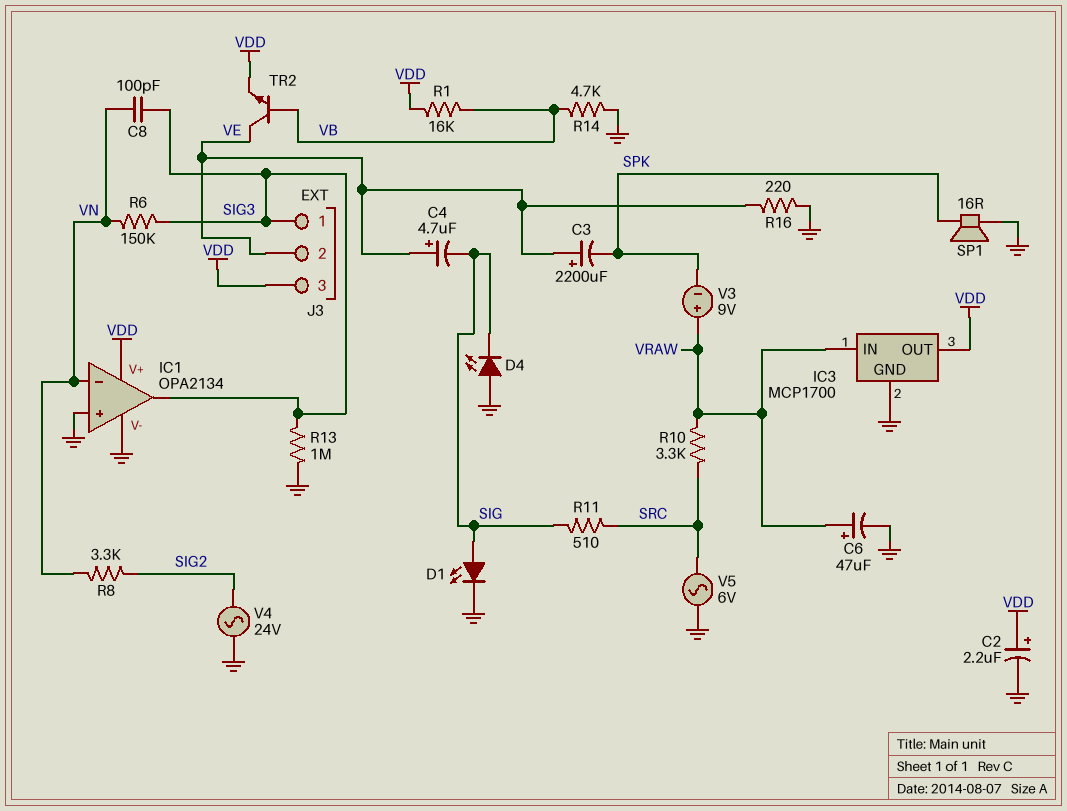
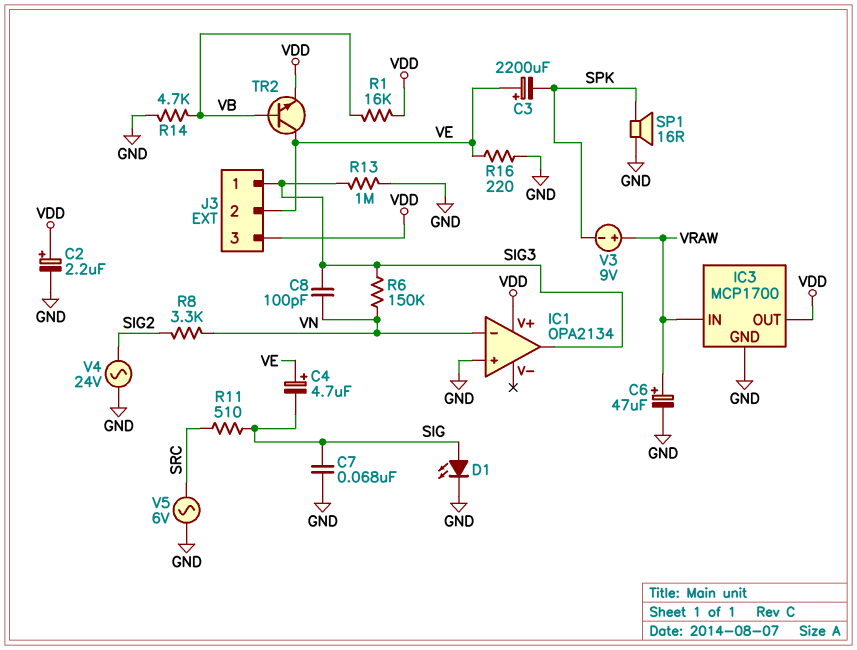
C7: none -> 68nF (GND, SIG)
D4: LED (A GND, K SIG) -> none
IC1 pin V-: GND -> none
R10: 3.3k (SRC, VRAW) -> none

